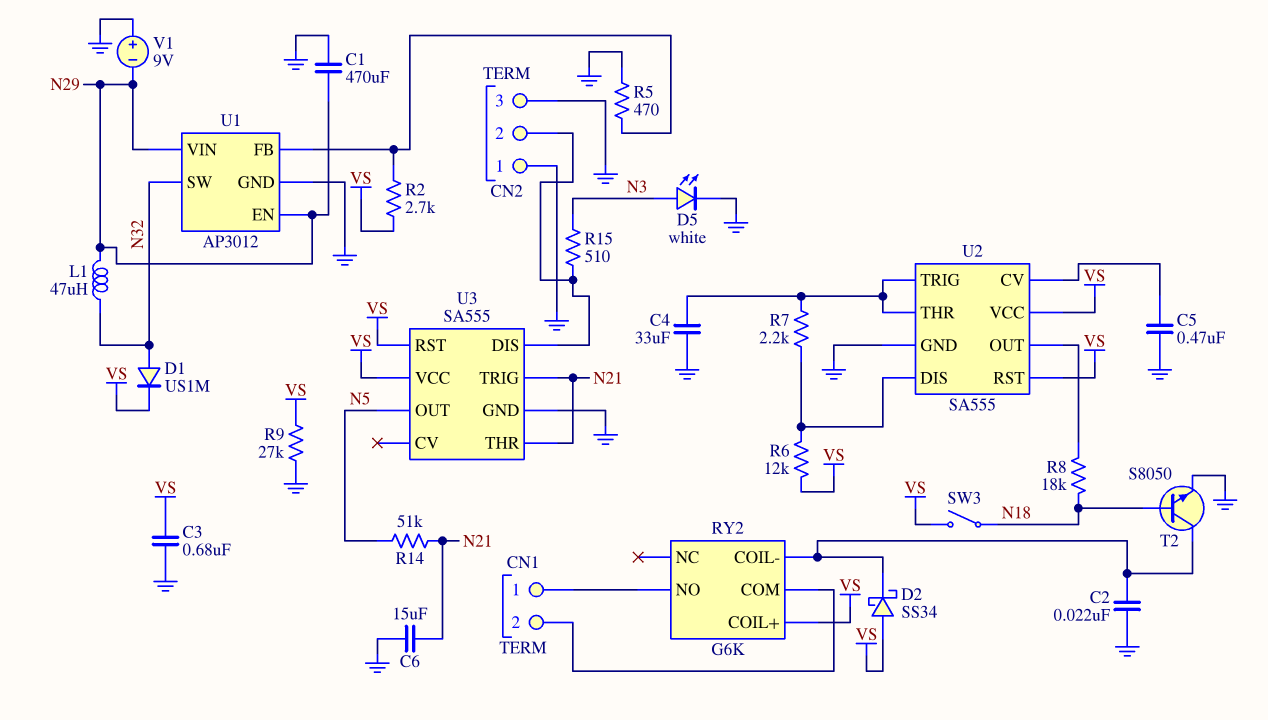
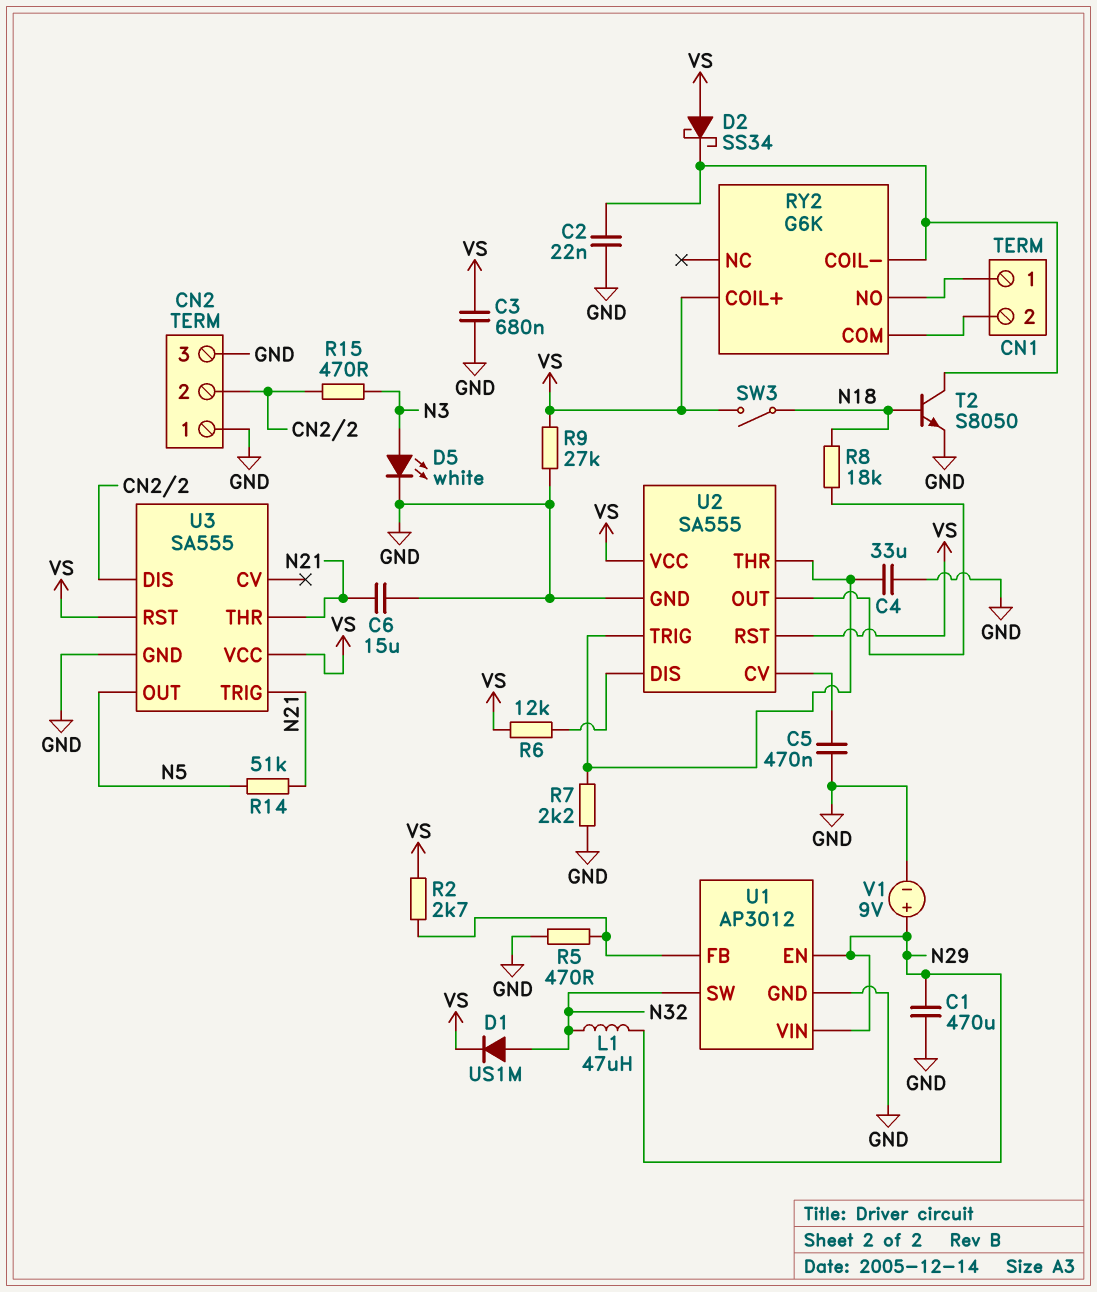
R7: 2.2k (U2/DIS, U2/THR) -> 2.2k (GND, U2/THR)
R15: 510 (CN2/2, N3) -> 470 (CN2/2, N3)
V1: 9V (plus GND, minus N29) -> 9V (plus N29, minus GND)

